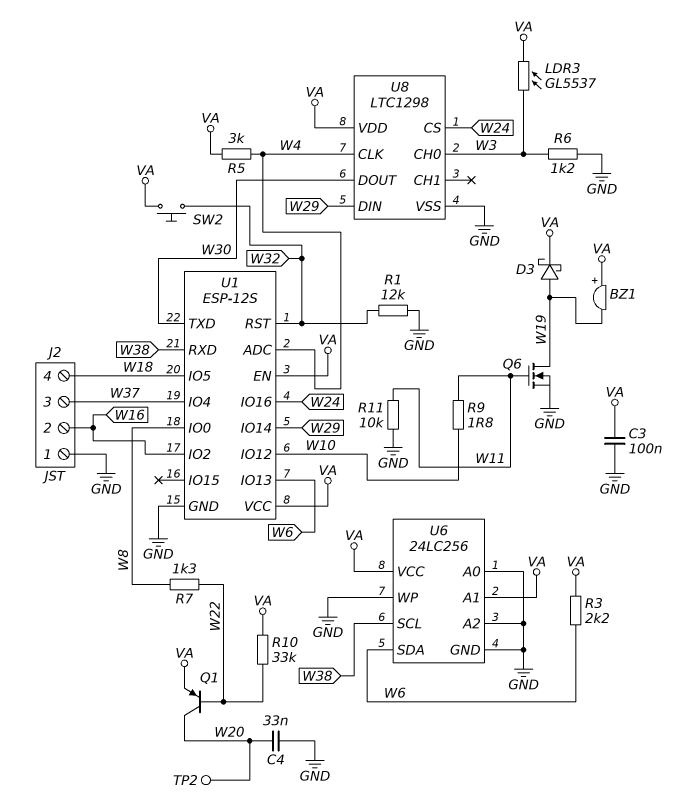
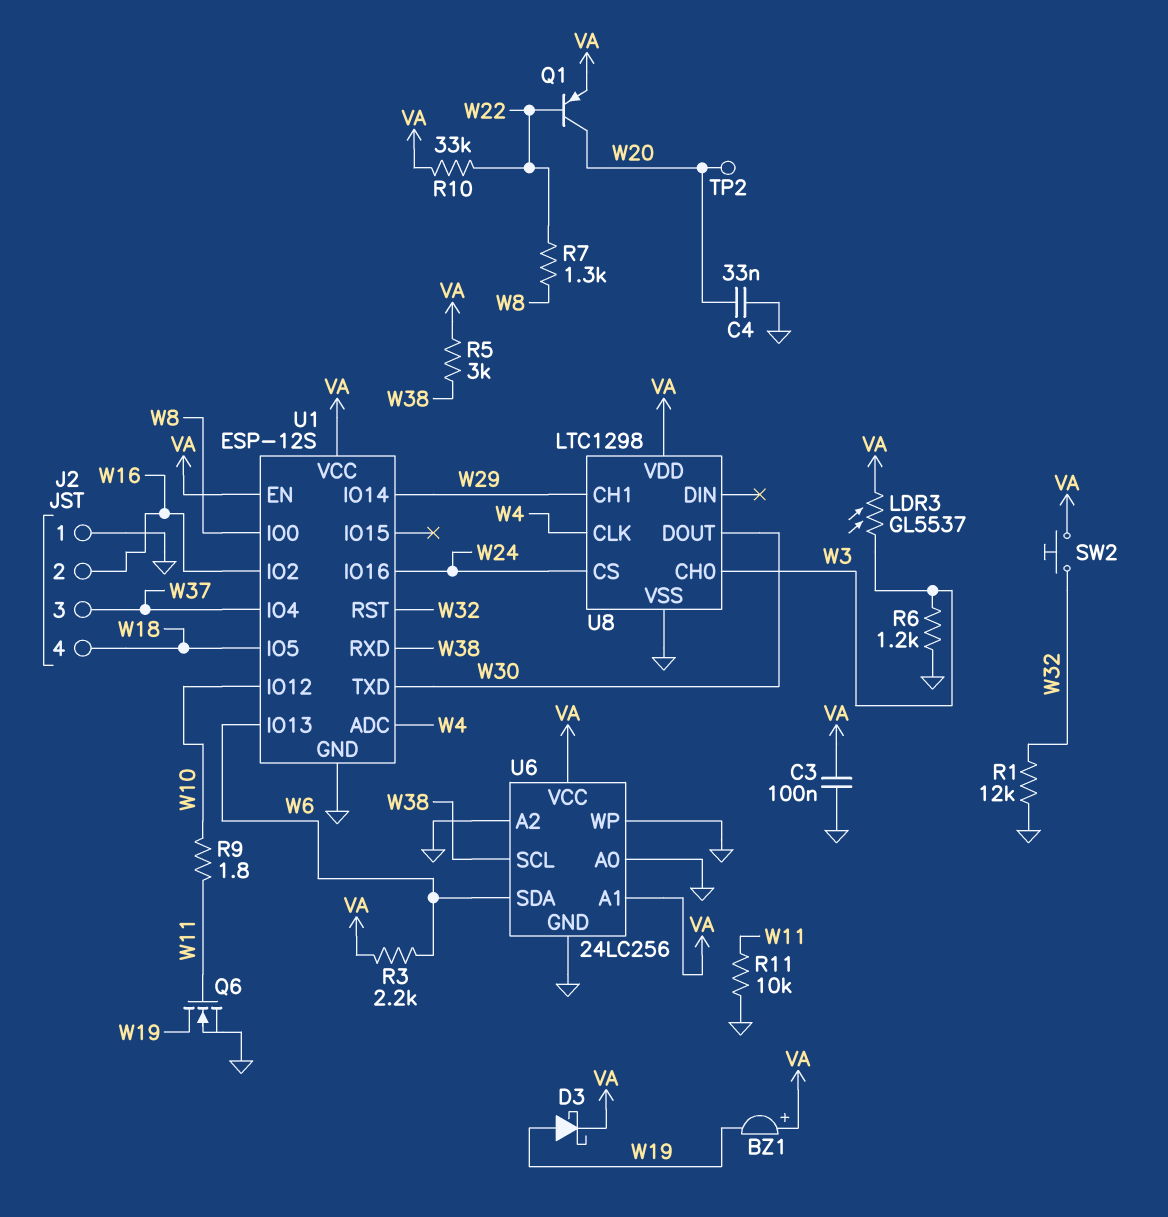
R5: 3k (VA, W4) -> 3k (VA, W38)
U8 pin CH1: none -> W29
U8 pin DIN: W29 -> none

